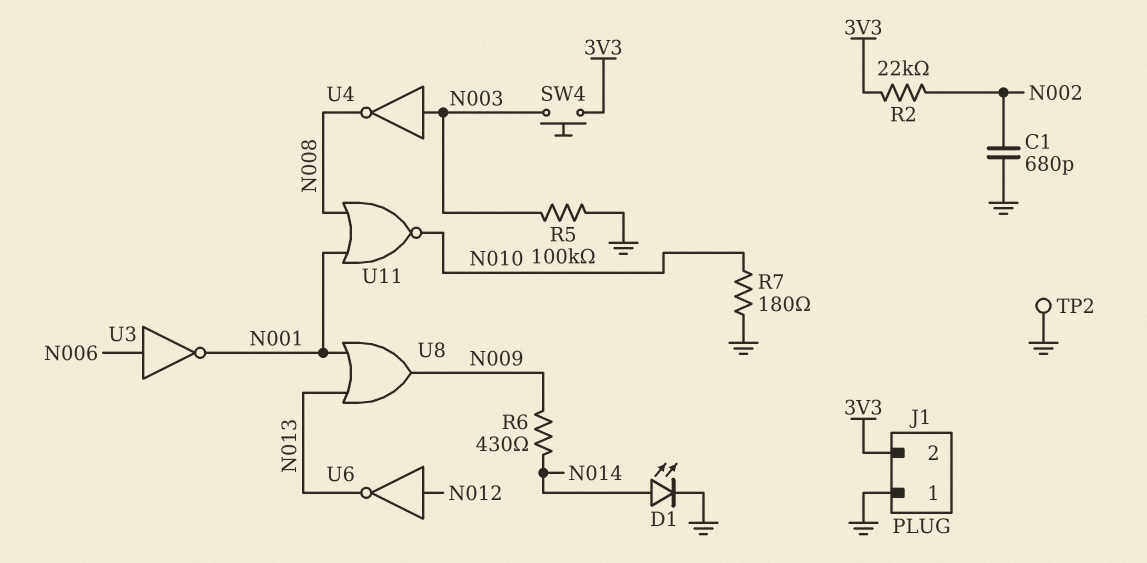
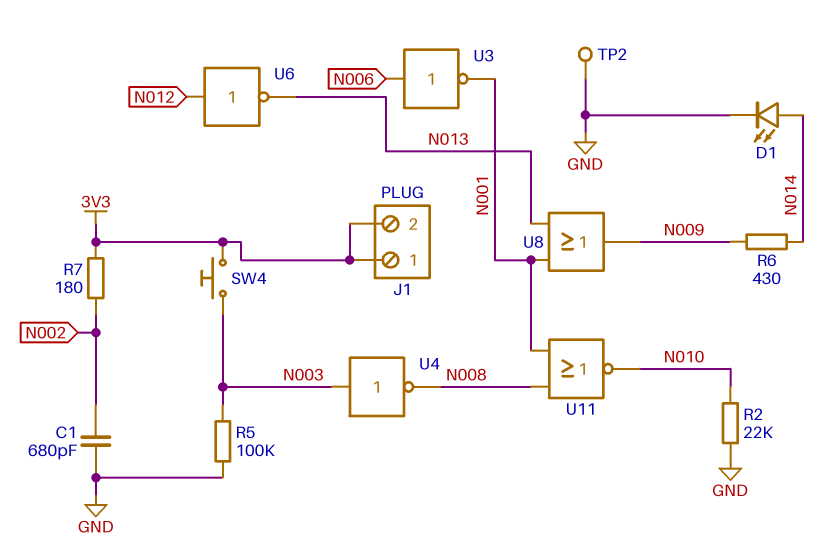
J1 pin 1: GND -> 3V3
R2: 22k (3V3, N002) -> 22k (GND, N010)
R7: 180 (GND, N010) -> 180 (3V3, N002)

